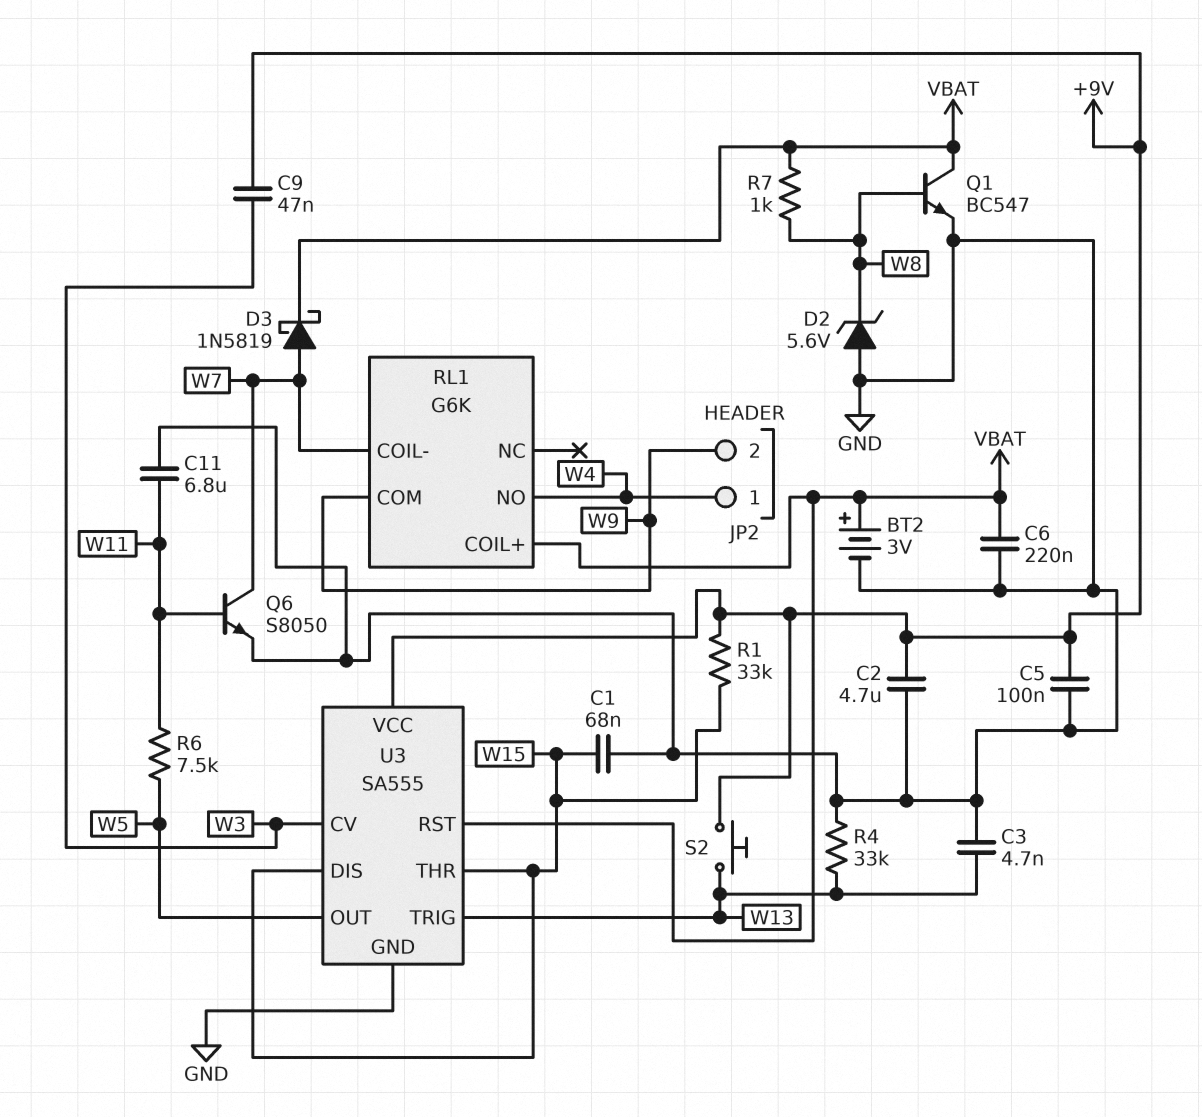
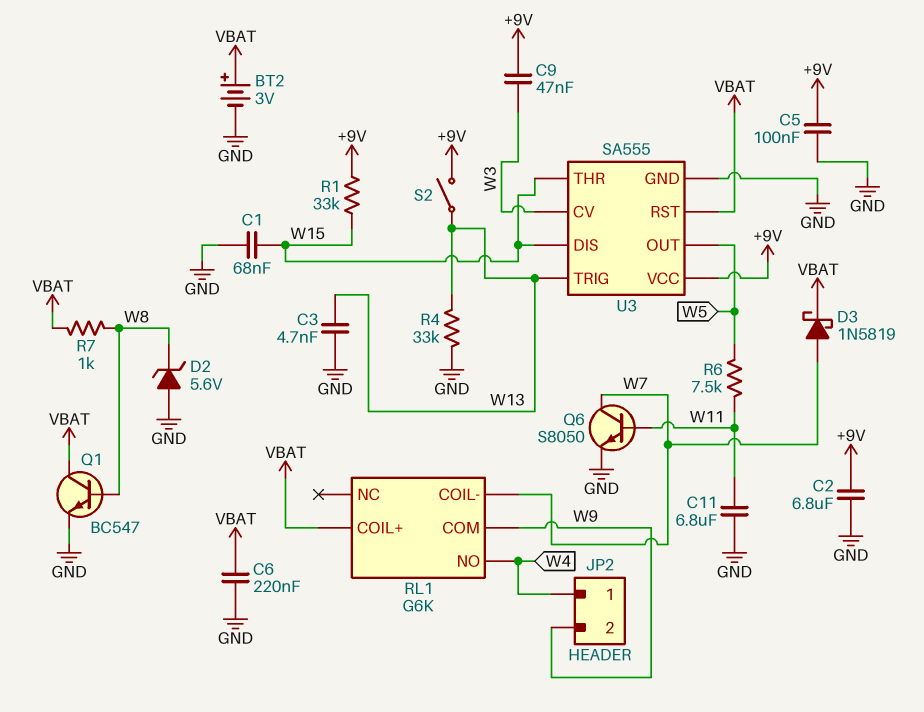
C2: 4.7uF (+9V, GND) -> 6.8uF (+9V, GND)
S2: button (+9V, W13) -> switch (+9V, W13)

